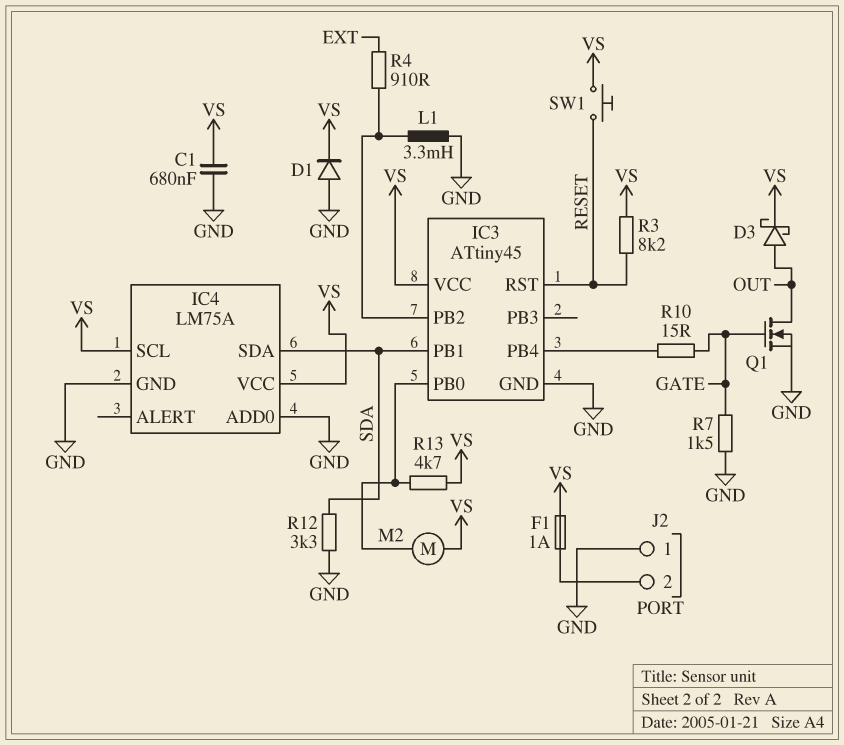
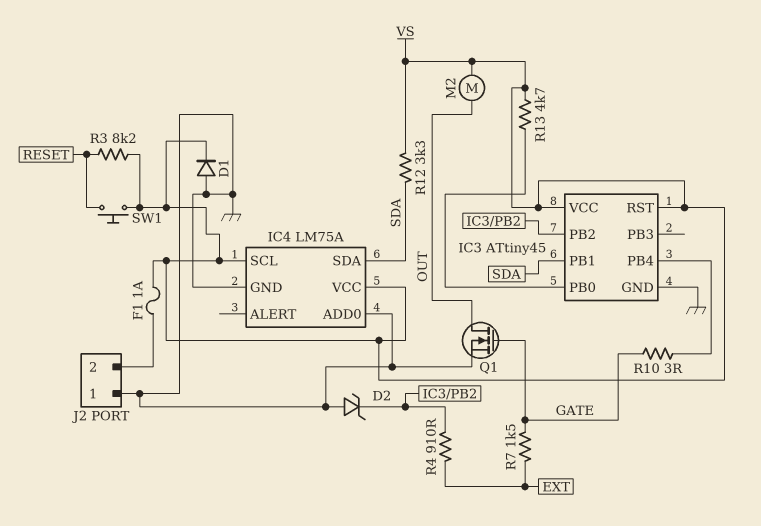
C1: 680nF (GND, VS) -> none
D2: none -> zener (A GND, K IC3/PB2)
D3: schottky (A OUT, K VS) -> none
IC3 pin RST: RESET -> VS
L1: 3.3mH (GND, IC3/PB2) -> none
M2: motor (IC3/PB0, VS) -> motor (OUT, VS)
R7: 1.5k (GATE, GND) -> 1.5k (EXT, GATE)
R10: 15 (GATE, IC3/PB4) -> 3 (GATE, IC3/PB4)
R12: 3.3k (GND, SDA) -> 3.3k (SDA, VS)

